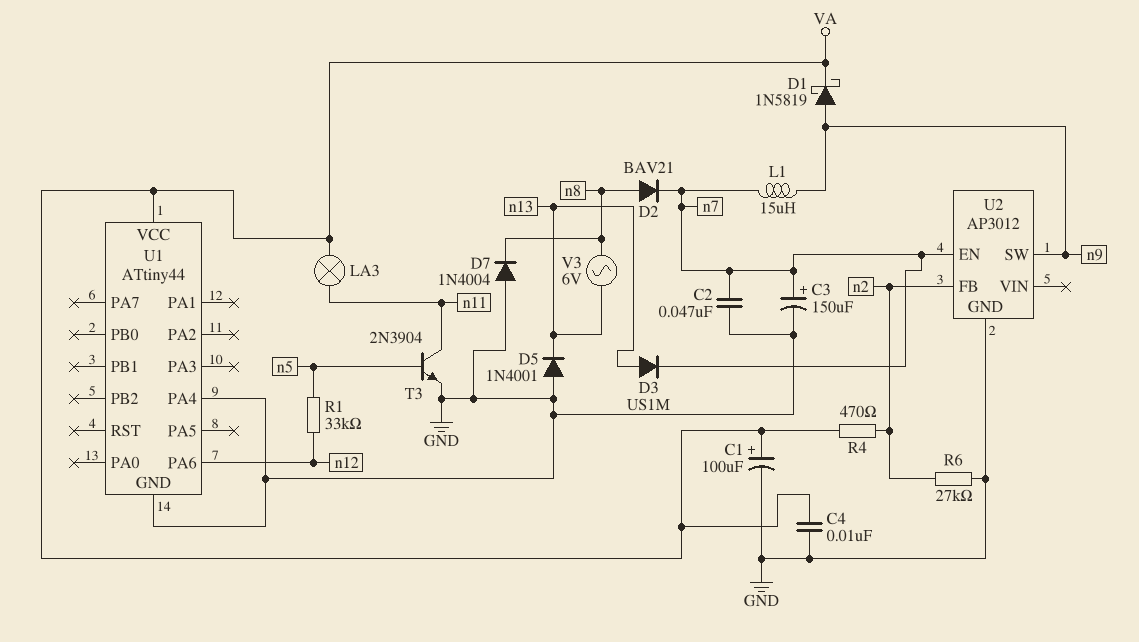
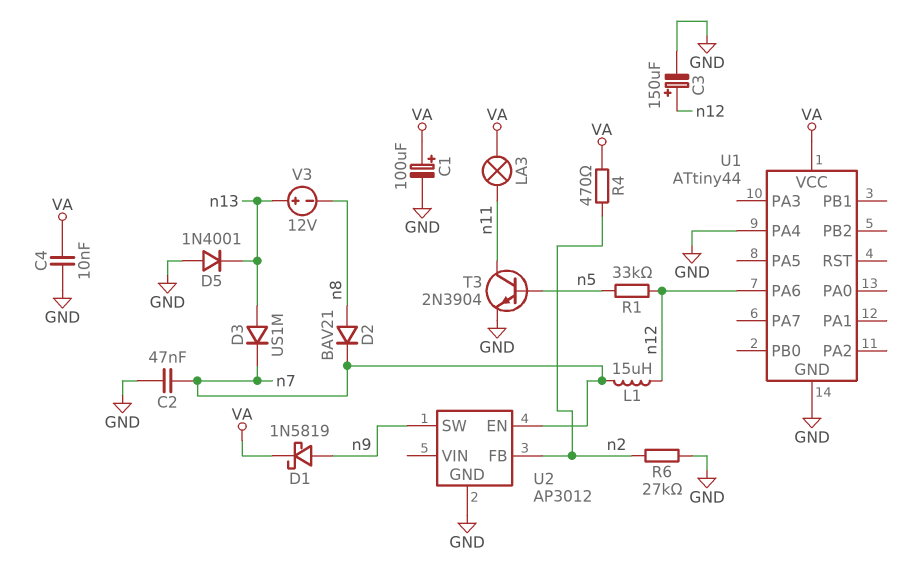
C3: 150uF (plus n7, minus GND) -> 150uF (plus n12, minus GND)
D7: diode 1N4004 (A GND, K n8) -> none
L1: 15uH (n7, n9) -> 15uH (n7, n12)
V3: AC 6V (n8, n13) -> 12V (plus n13, minus n8)

